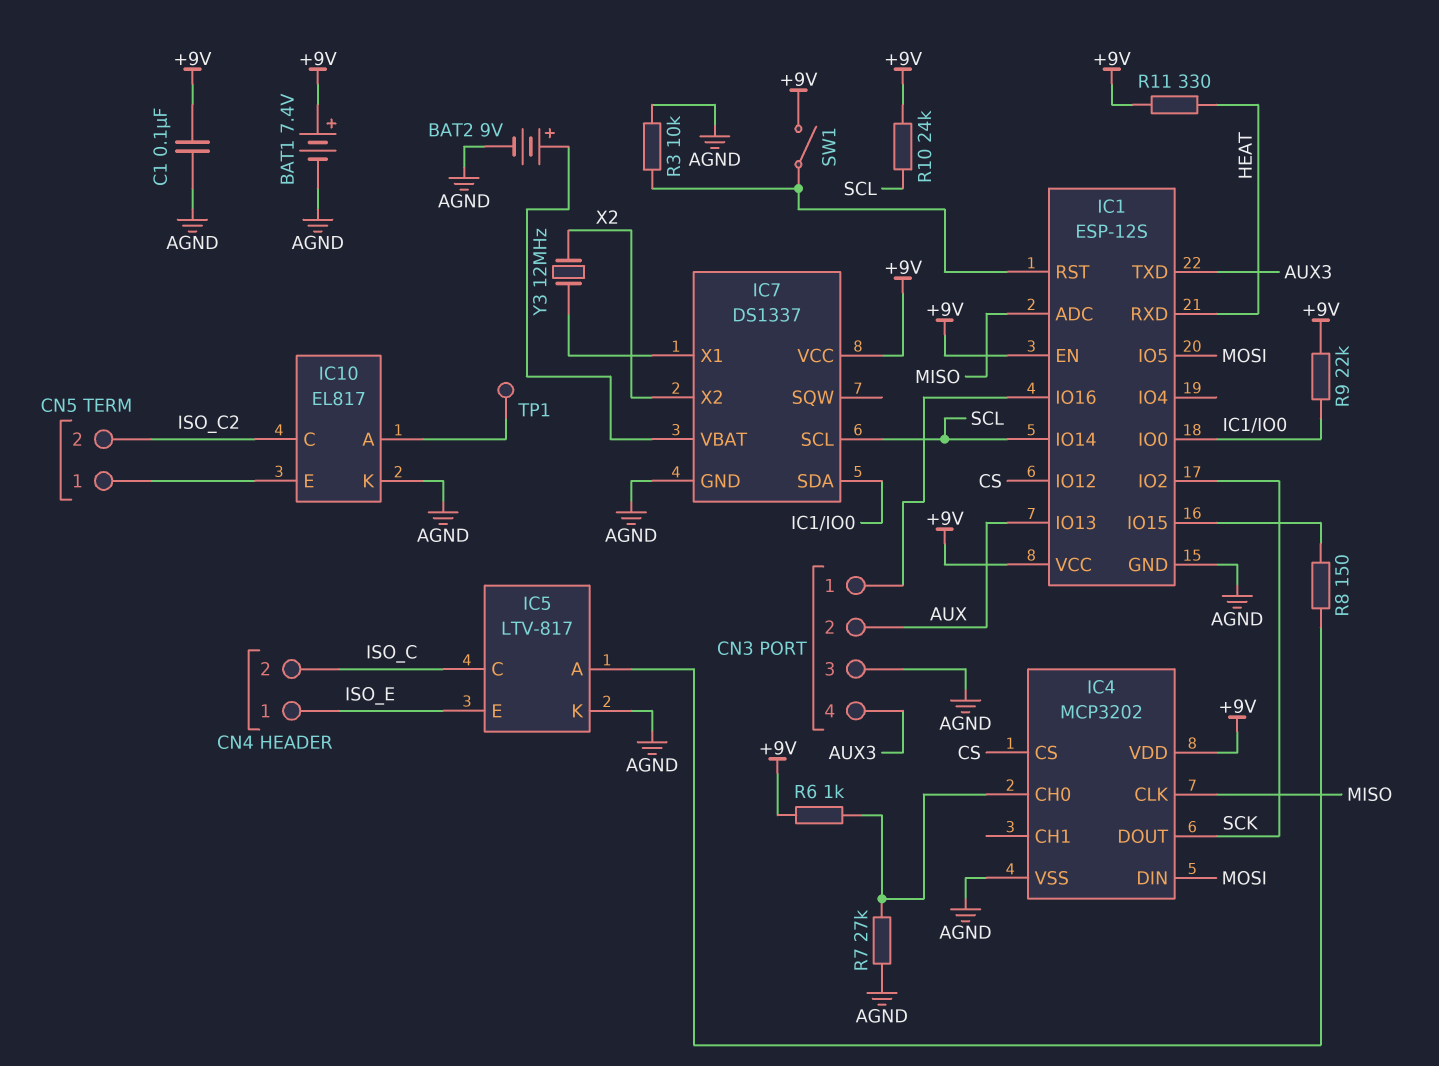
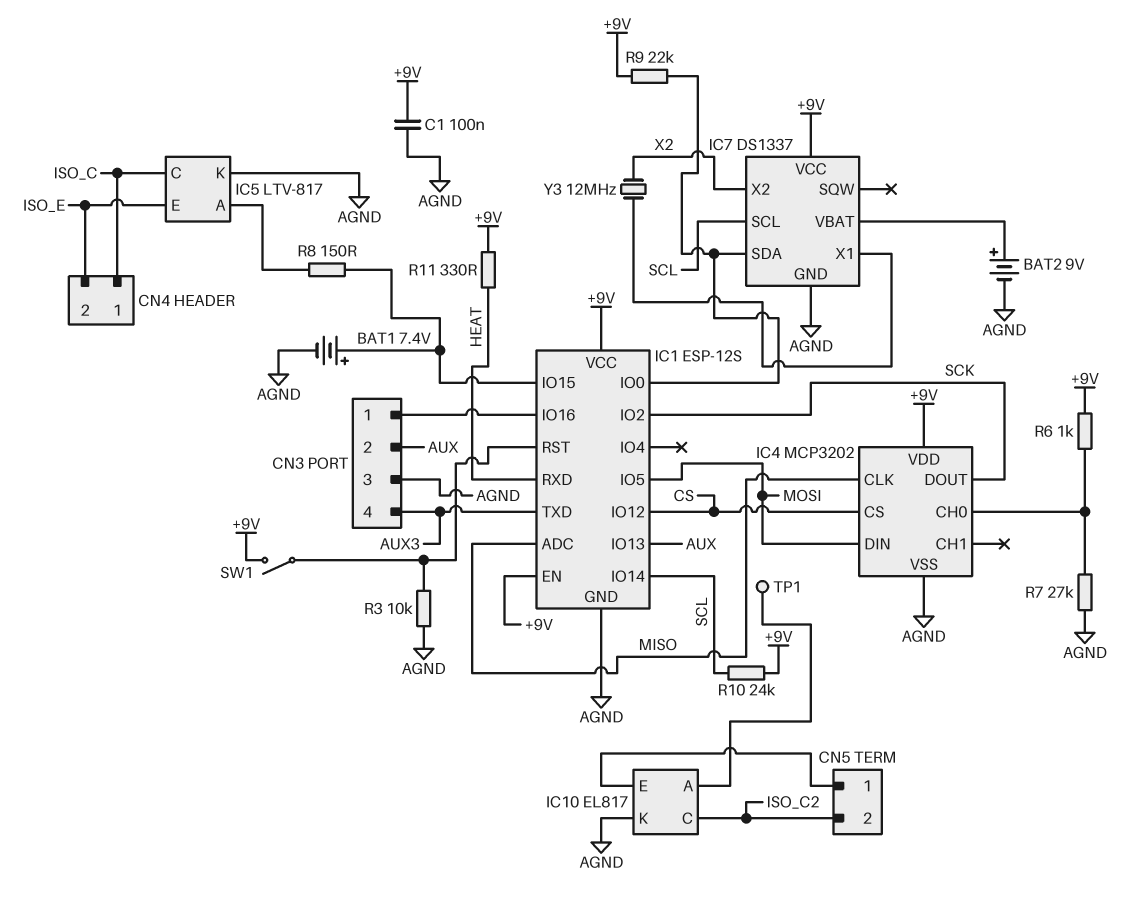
BAT1: 7.4V (plus +9V, minus AGND) -> 7.4V (plus IC1/IO15, minus AGND)
CN4 pin 1: ISO_E -> ISO_C
CN4 pin 2: ISO_C -> ISO_E

